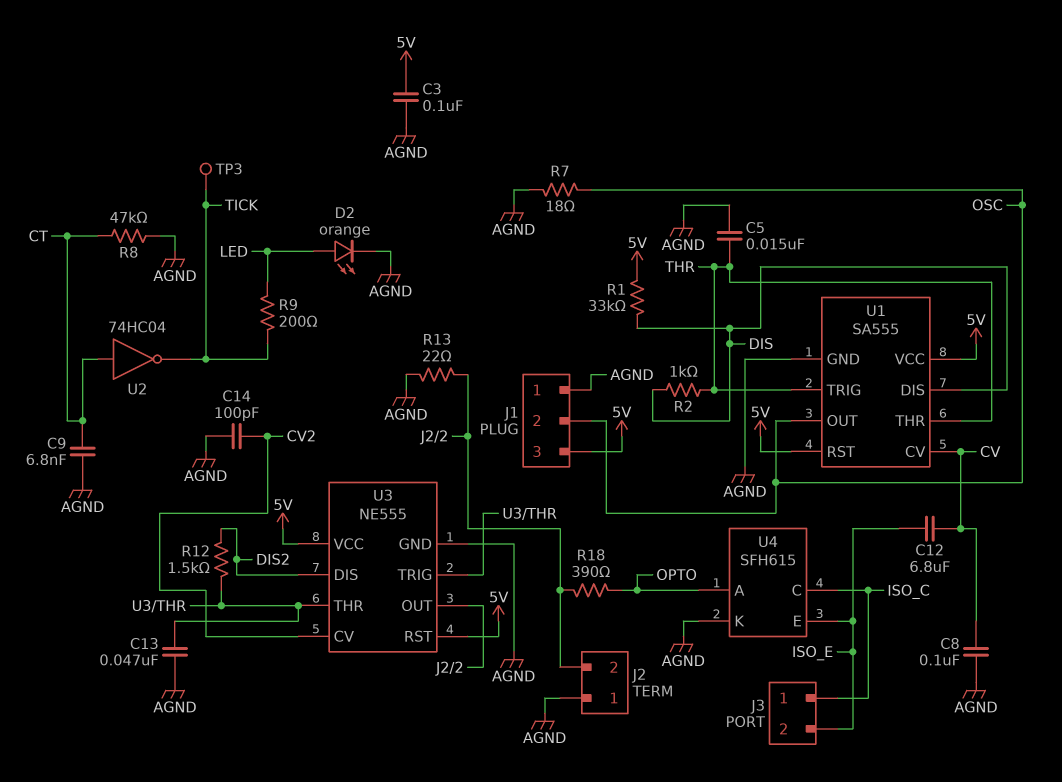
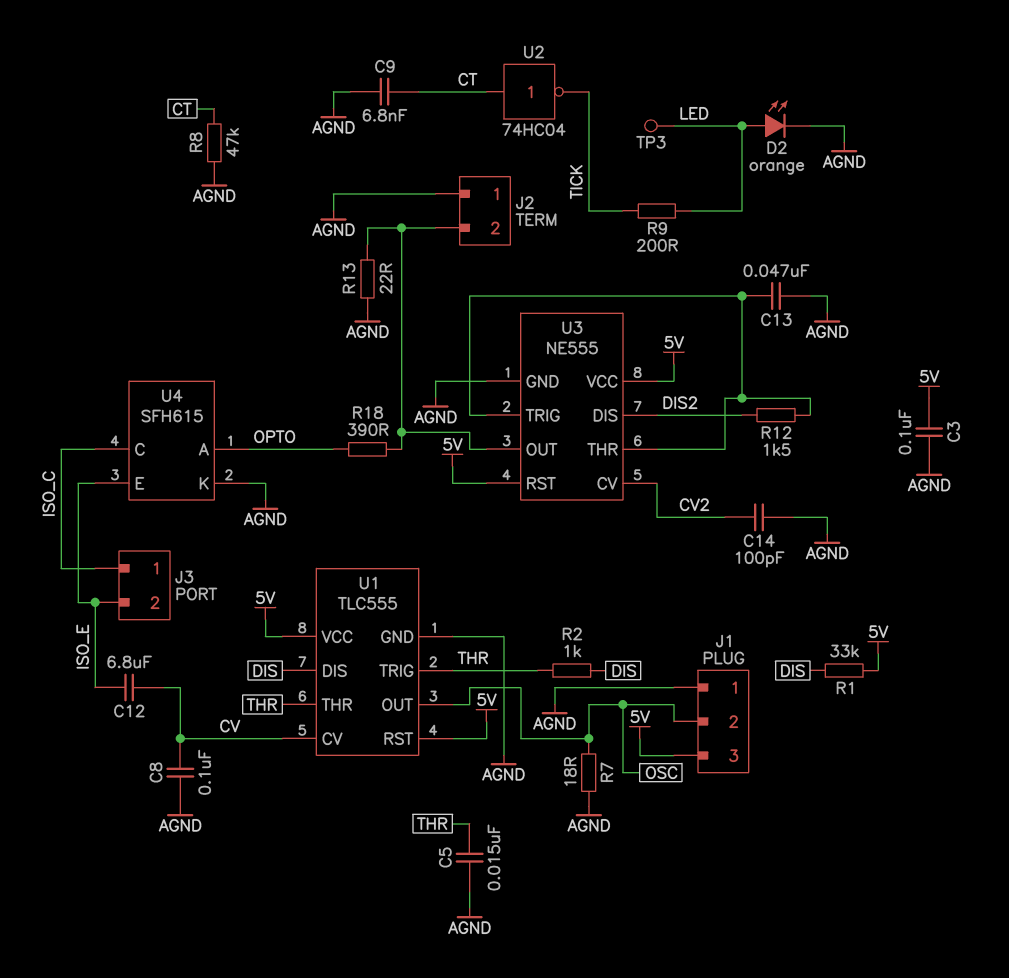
TP3: test point (TICK) -> test point (LED)
U1: SA555 -> TLC555

